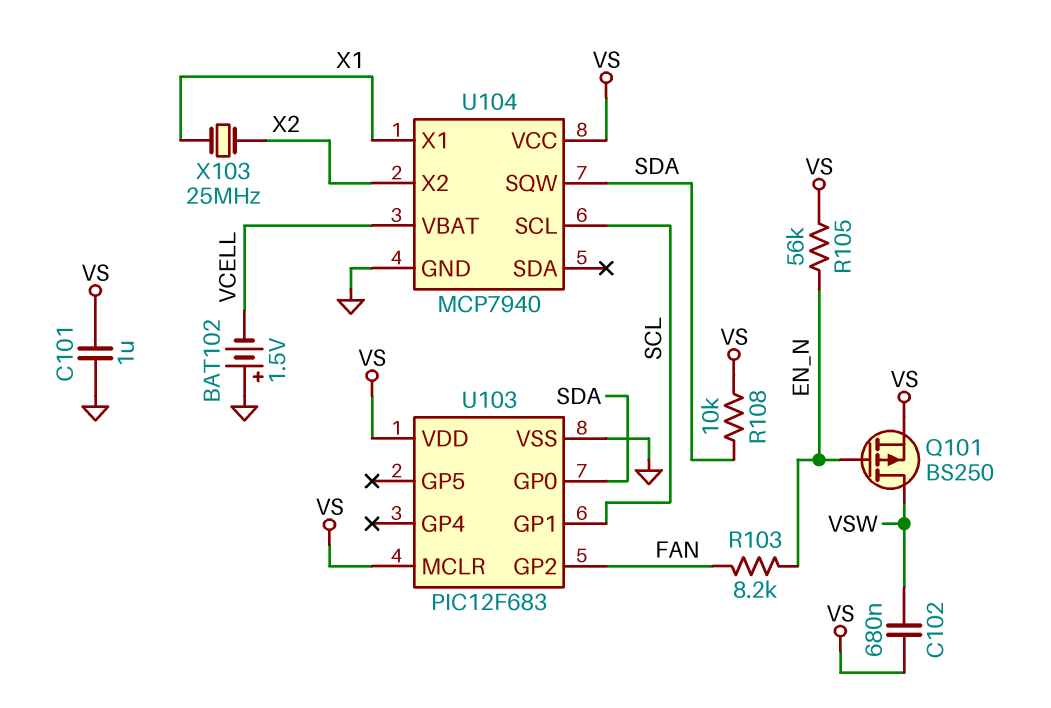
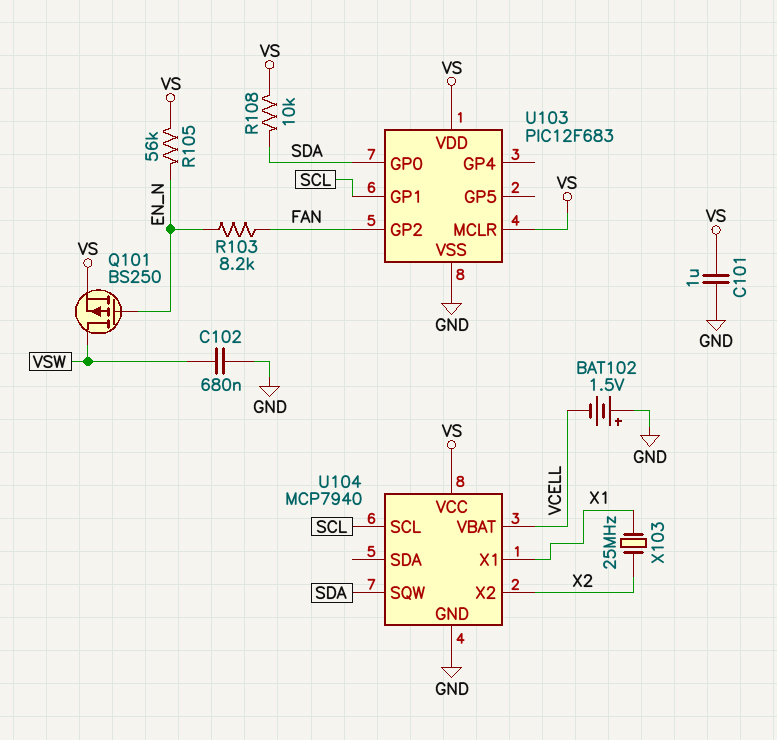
C102: 680nF (VS, VSW) -> 680nF (GND, VSW)

